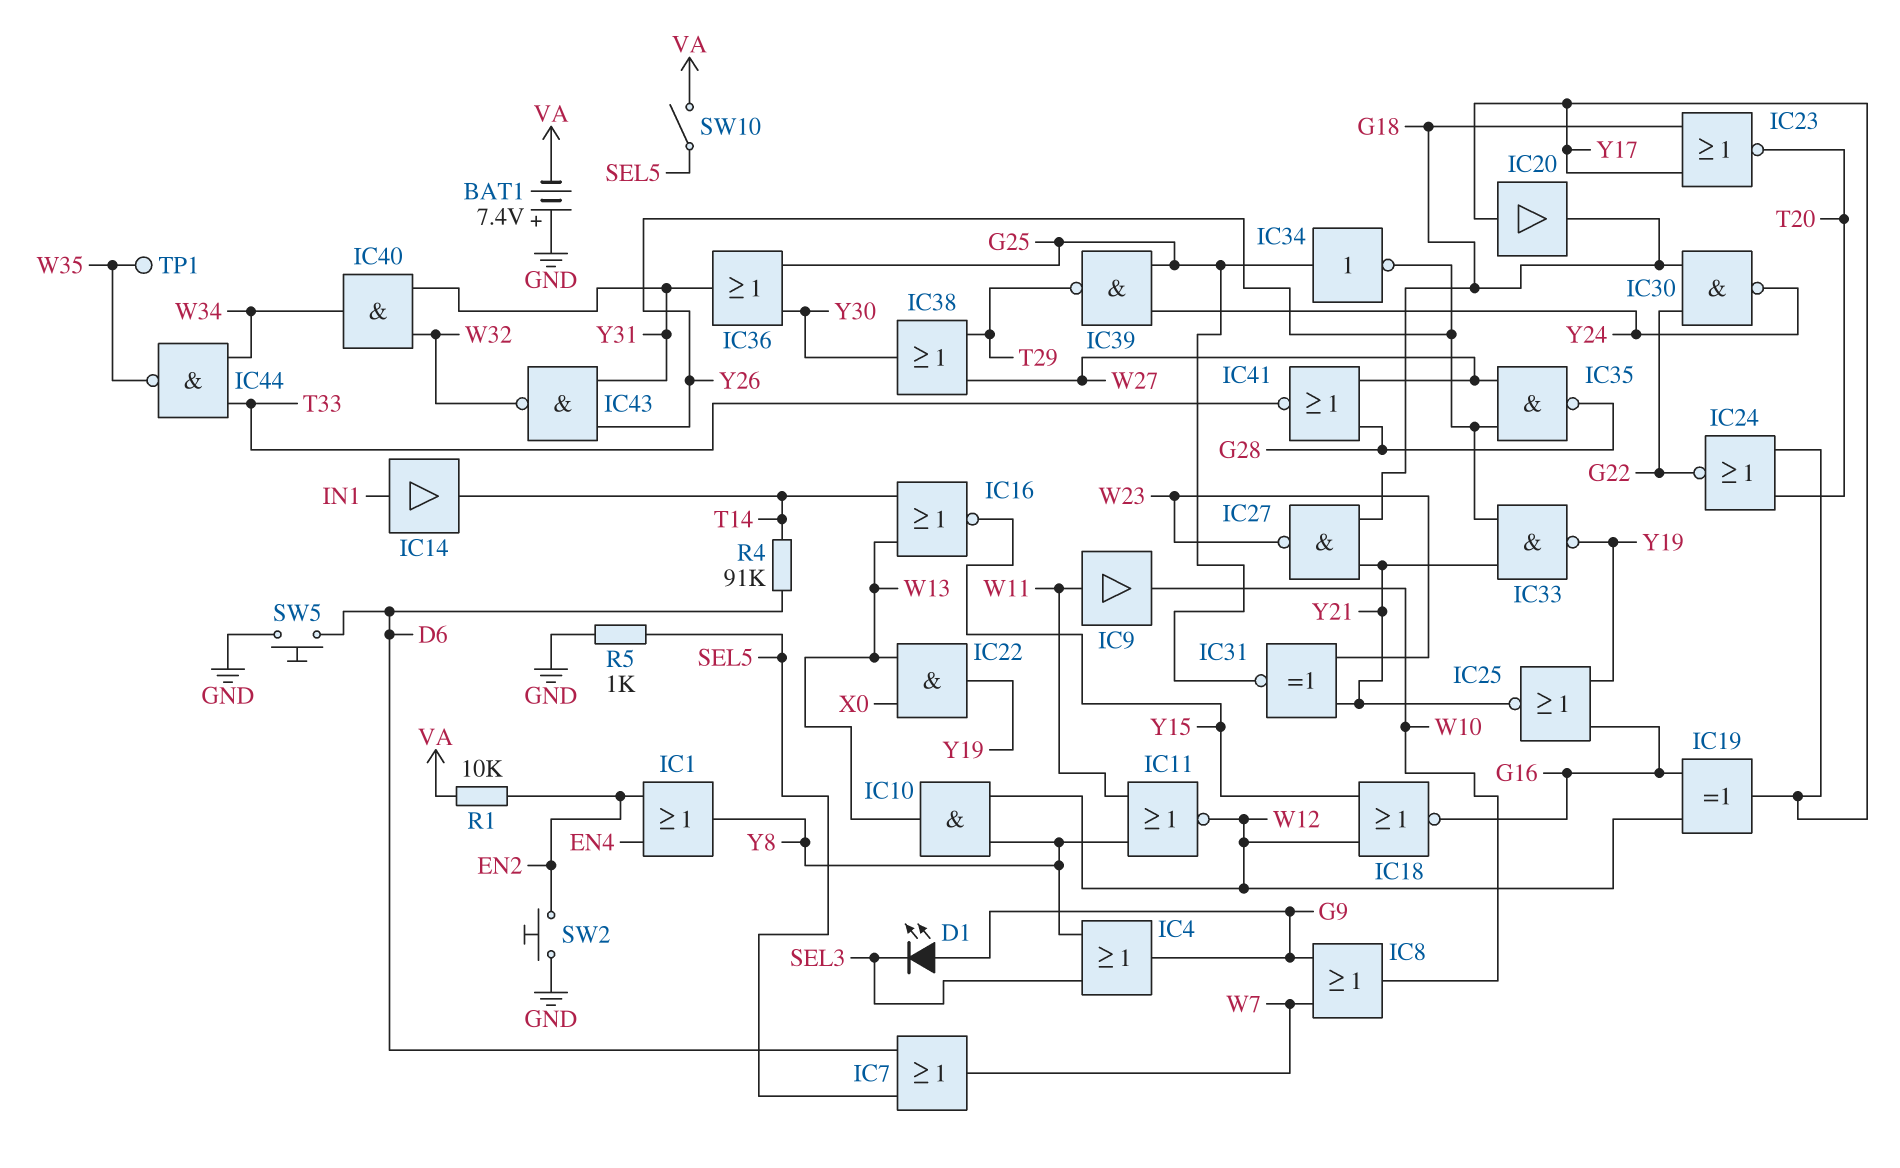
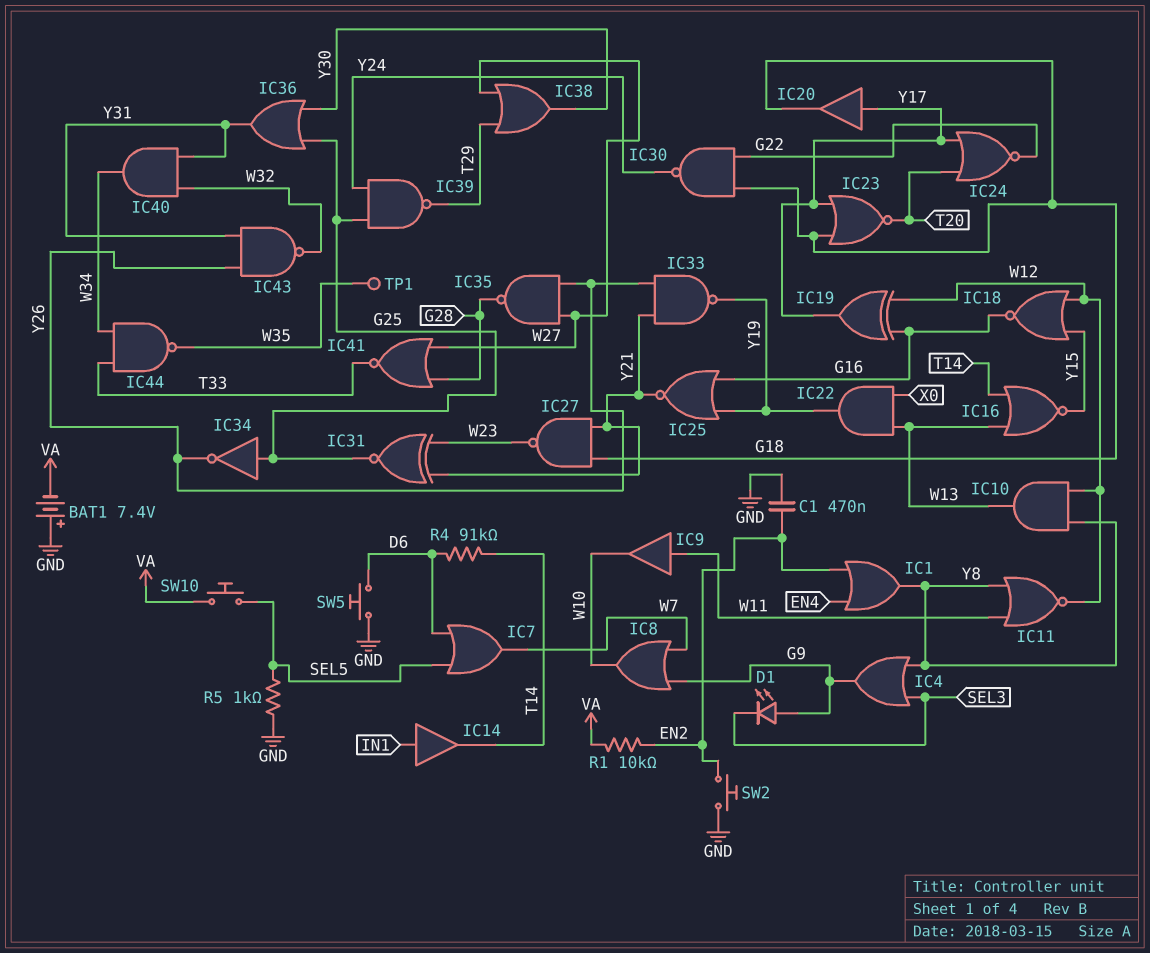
C1: none -> 470nF (EN2, GND)
SW10: switch (SEL5, VA) -> button (SEL5, VA)

